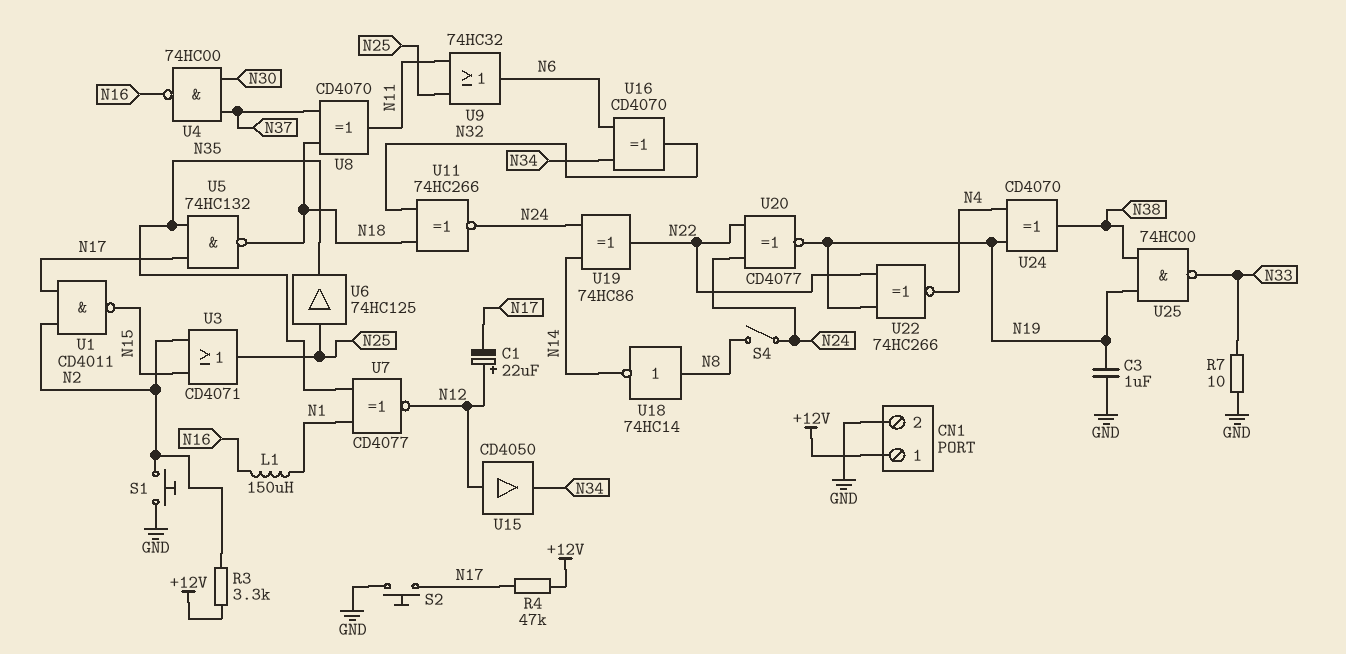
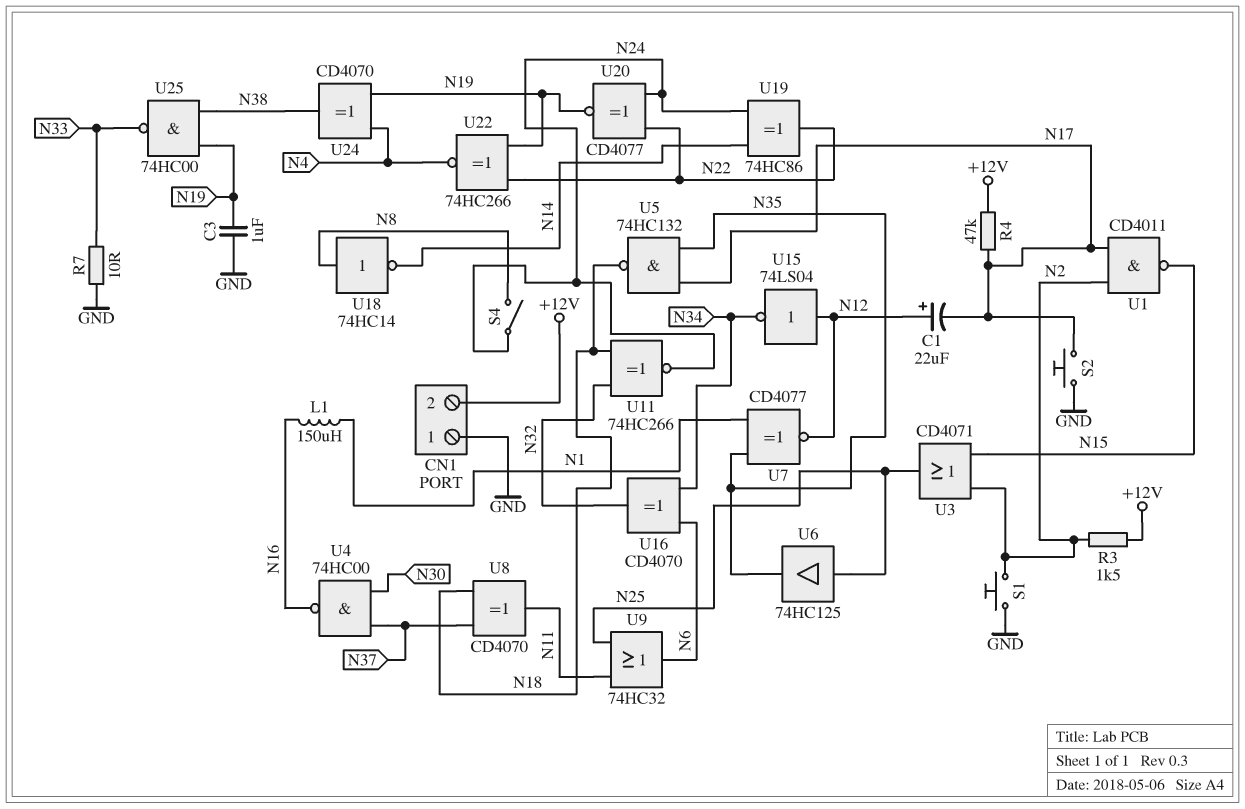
CN1 pin 1: +12V -> GND
CN1 pin 2: GND -> +12V
R3: 3.3k (+12V, N2) -> 1.5k (+12V, N2)
U15: buffer CD4050 (in N12, out N34) -> NOT 74LS04 (in N12, out N34)

